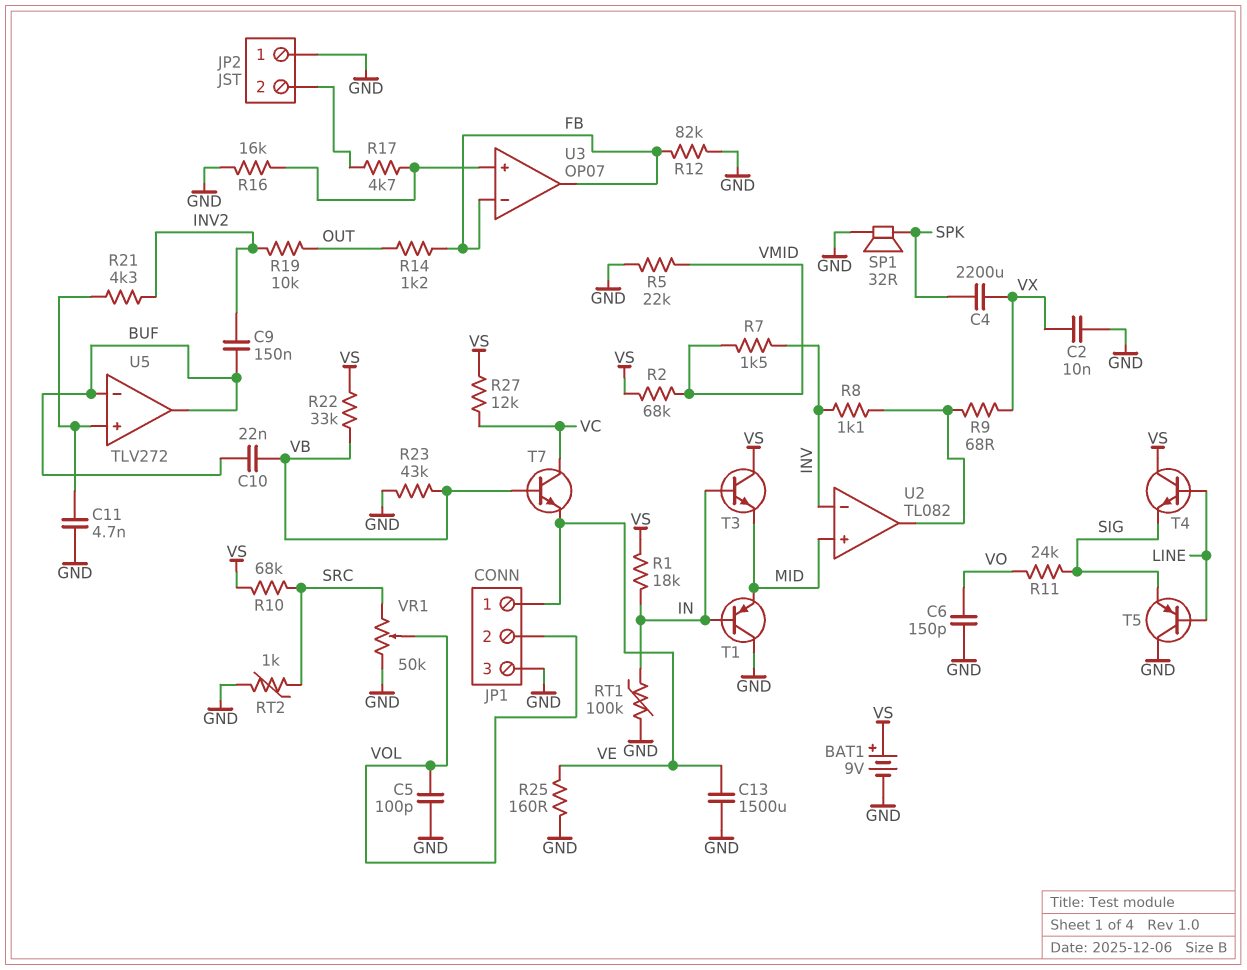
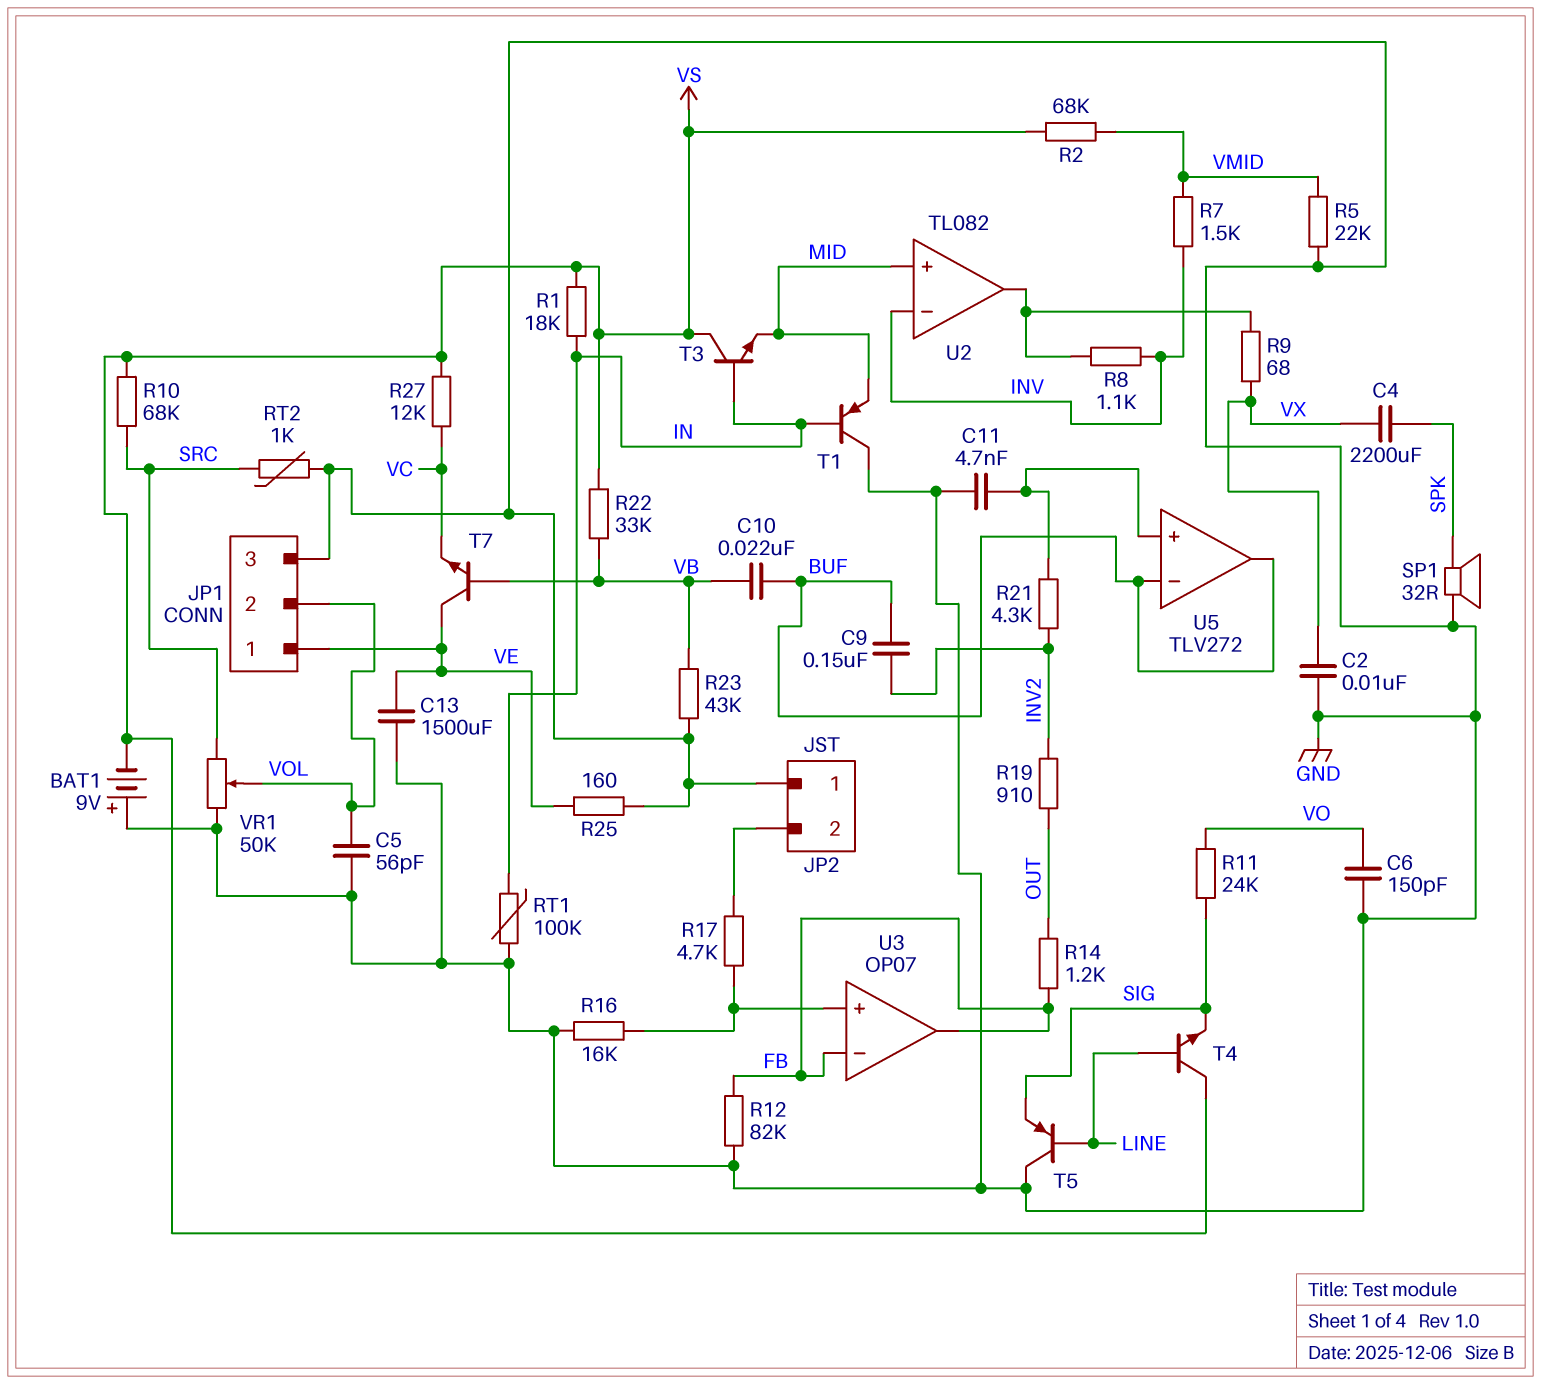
BAT1: 9V (plus VS, minus GND) -> 9V (plus GND, minus VS)
C5: 100pF (GND, VOL) -> 56pF (GND, VOL)
R19: 10k (INV2, OUT) -> 910 (INV2, OUT)
T7: NPN (B VB, C VC, E VE) -> NPN (B VB, C VE, E VC)

